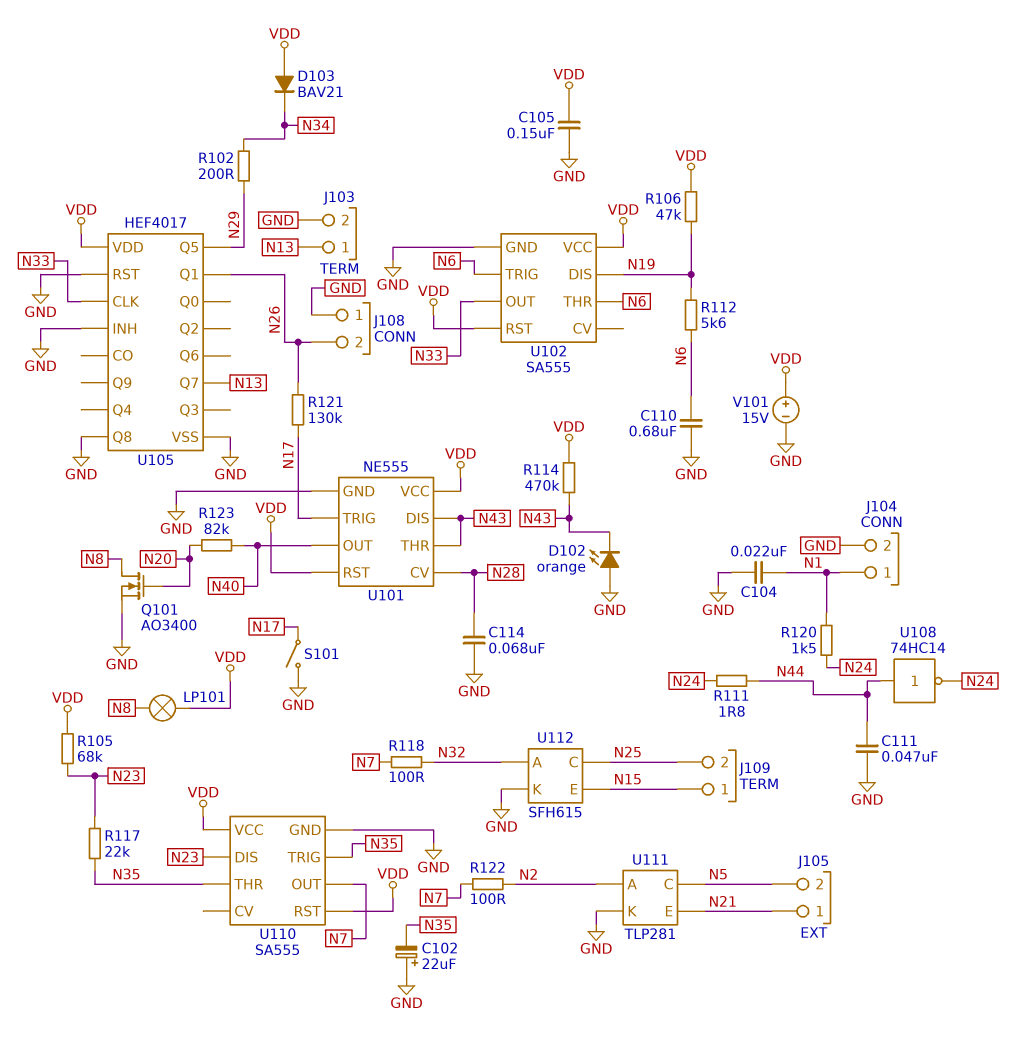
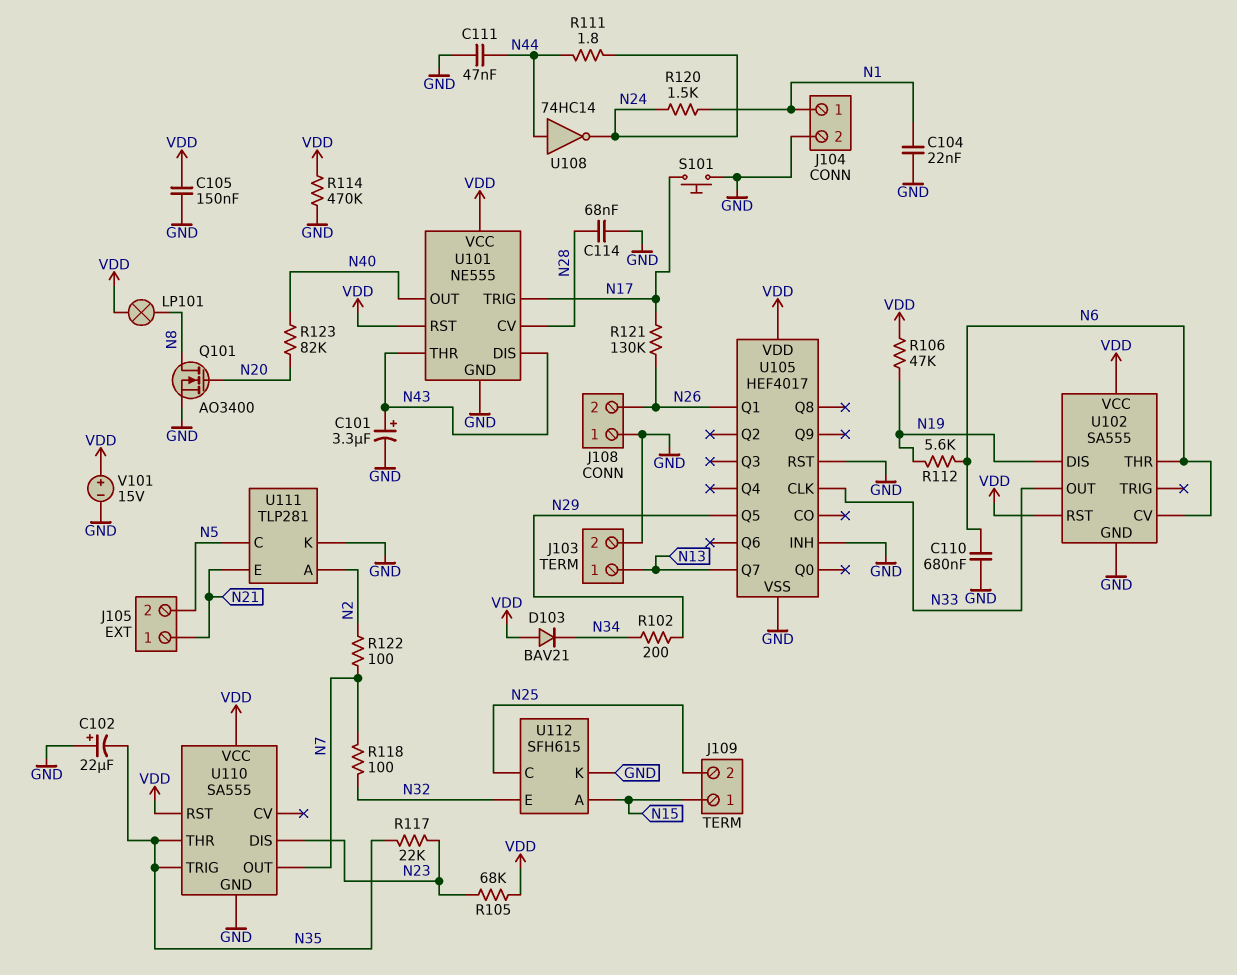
C101: none -> 3.3uF (plus N43, minus GND)
D102: LED orange (A GND, K N43) -> none
R114: 470k (N43, VDD) -> 470k (GND, VDD)
S101: switch (GND, N17) -> button (GND, N17)
U102 pin CV: none -> N6
U102 pin TRIG: N6 -> none
U105 pin Q8: GND -> none
U112 pin A: N32 -> N15
U112 pin E: N15 -> N32

